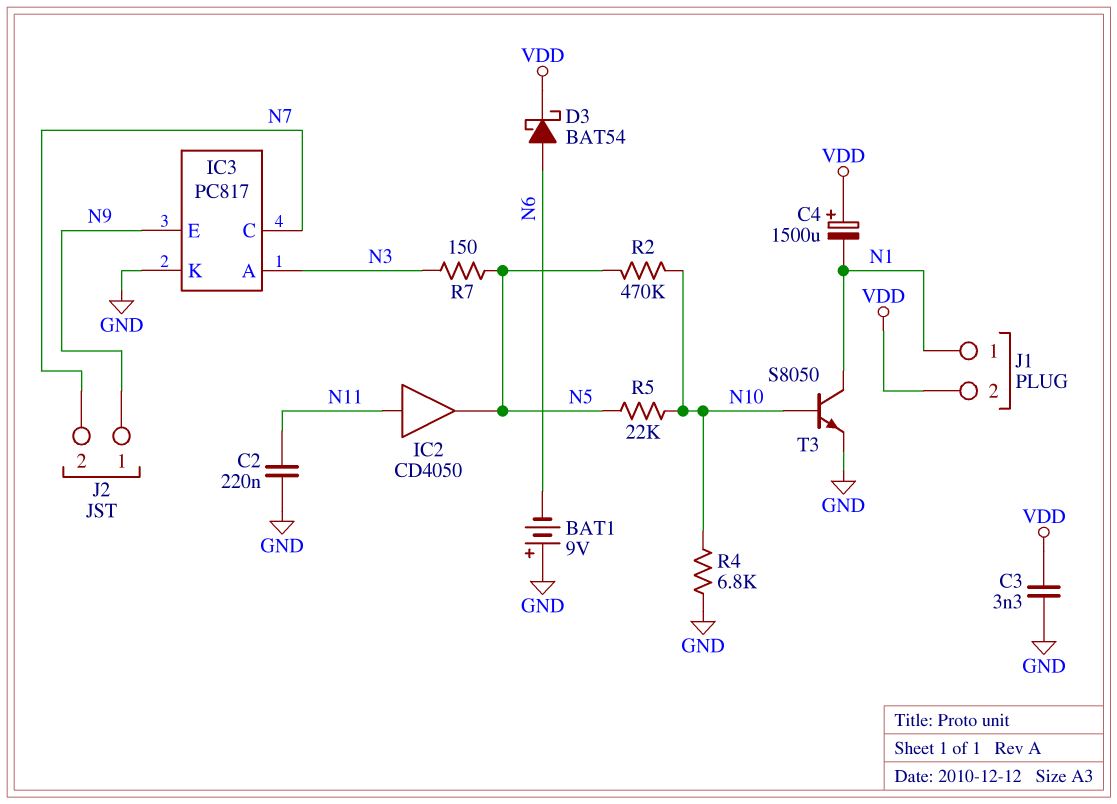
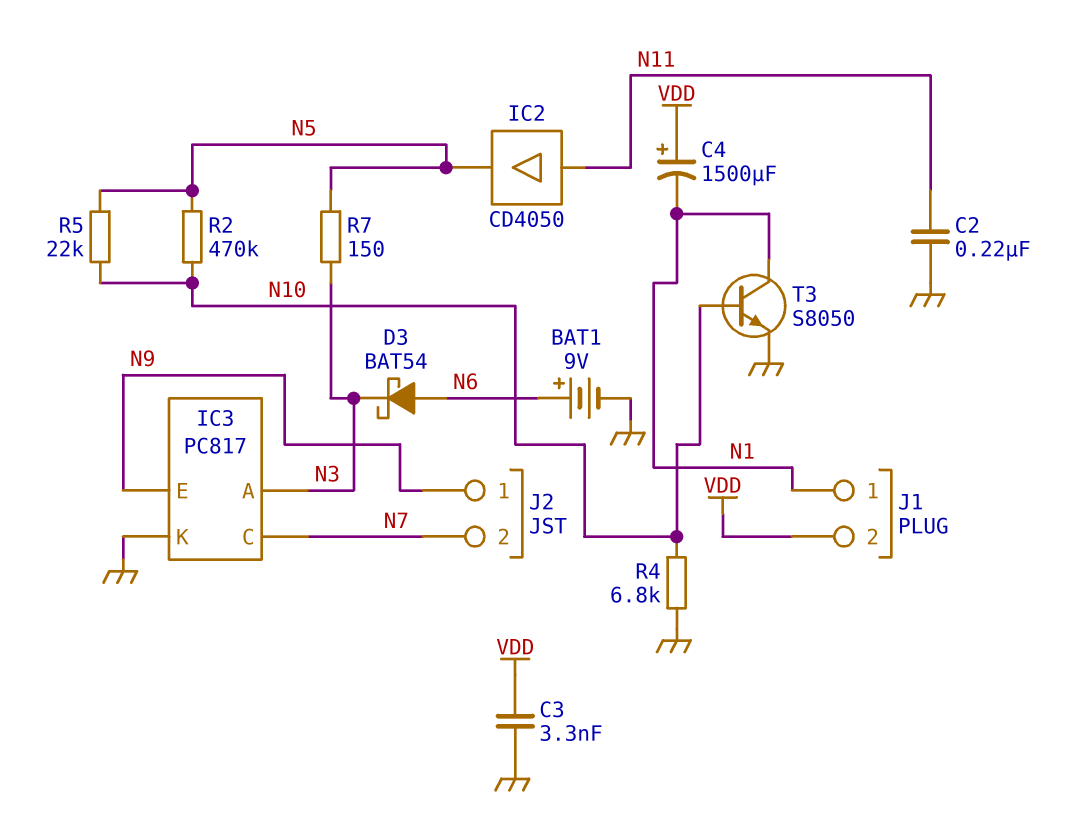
BAT1: 9V (plus GND, minus N6) -> 9V (plus N6, minus GND)
D3: schottky BAT54 (A N6, K VDD) -> schottky BAT54 (A N6, K N3)

